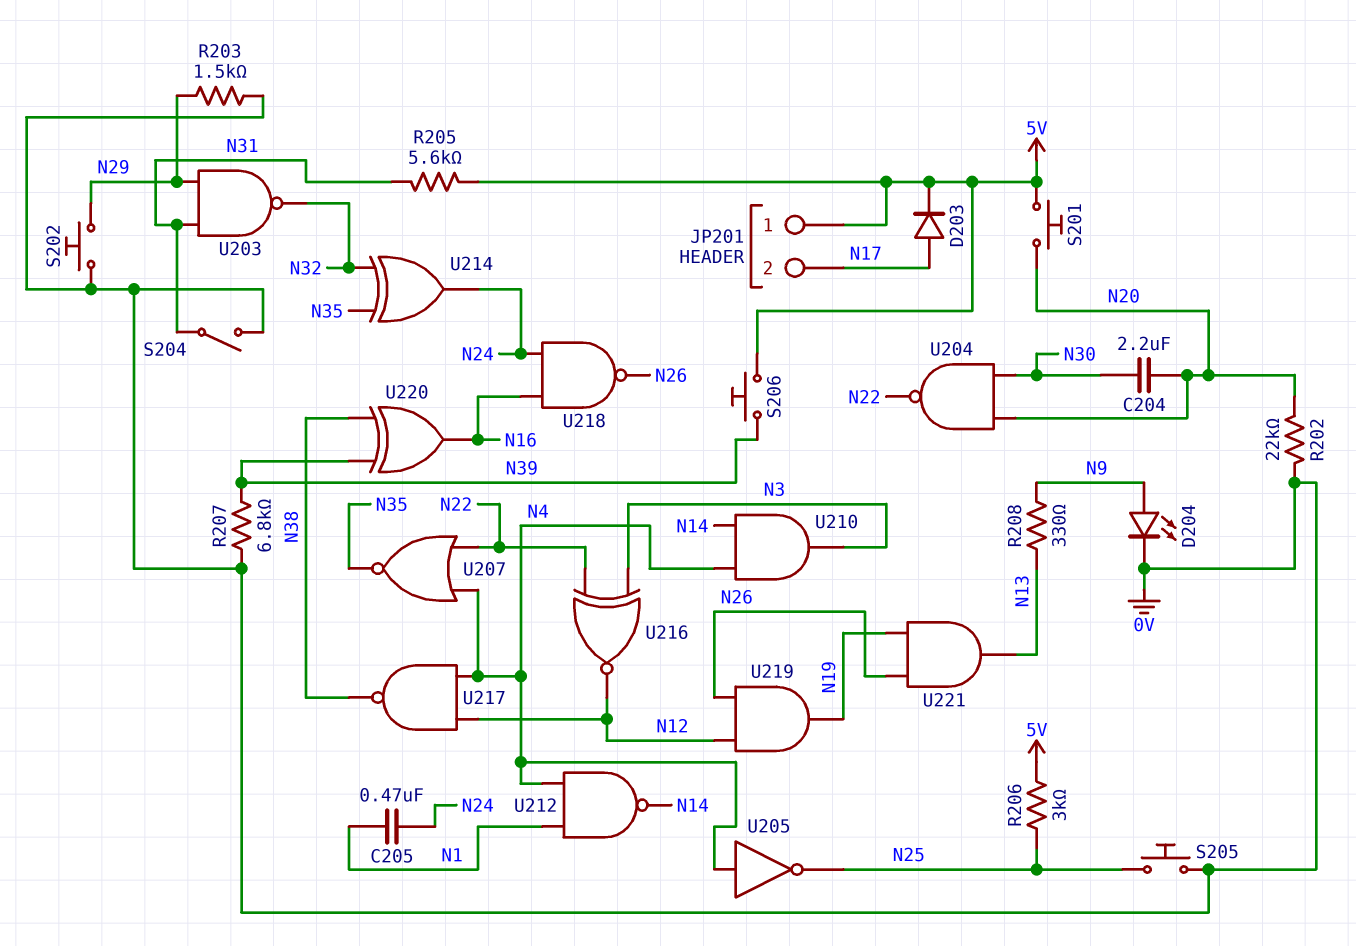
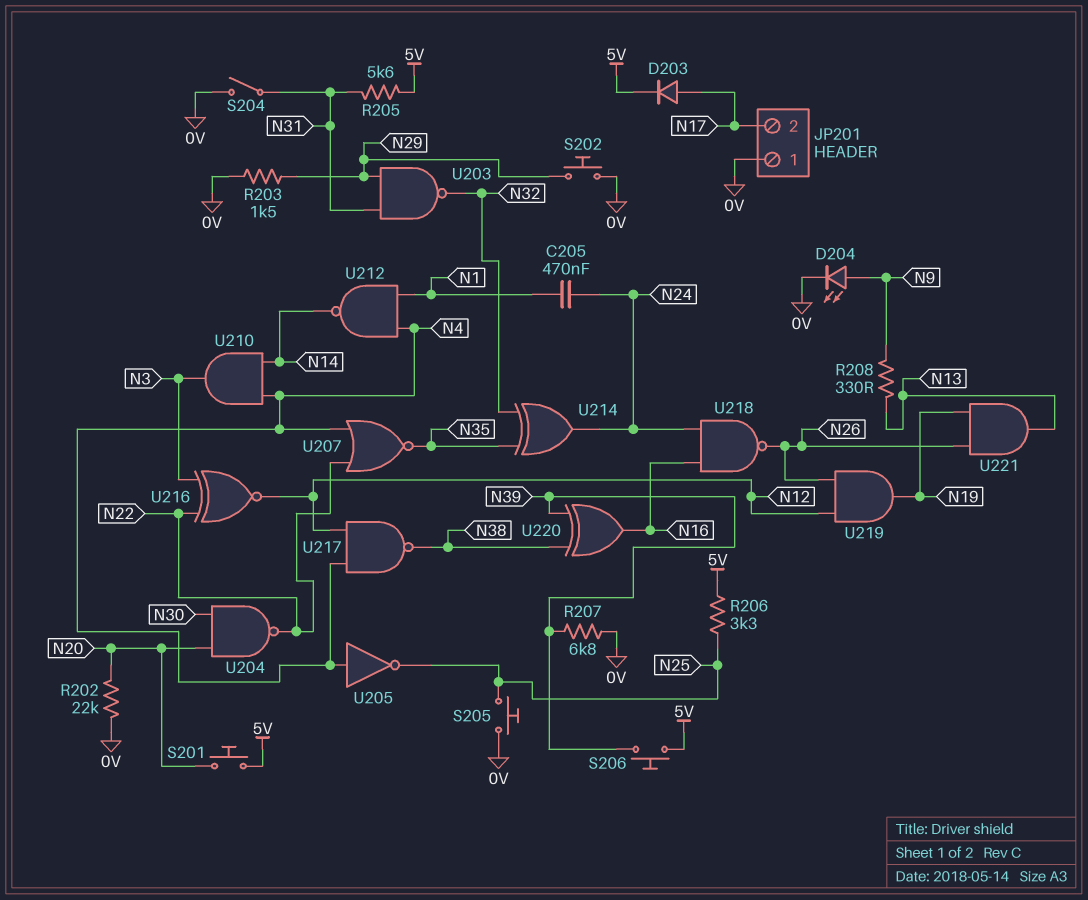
C204: 2.2uF (N20, N30) -> none
JP201 pin 1: 5V -> 0V
R206: 3k (5V, N25) -> 3.3k (5V, N25)

